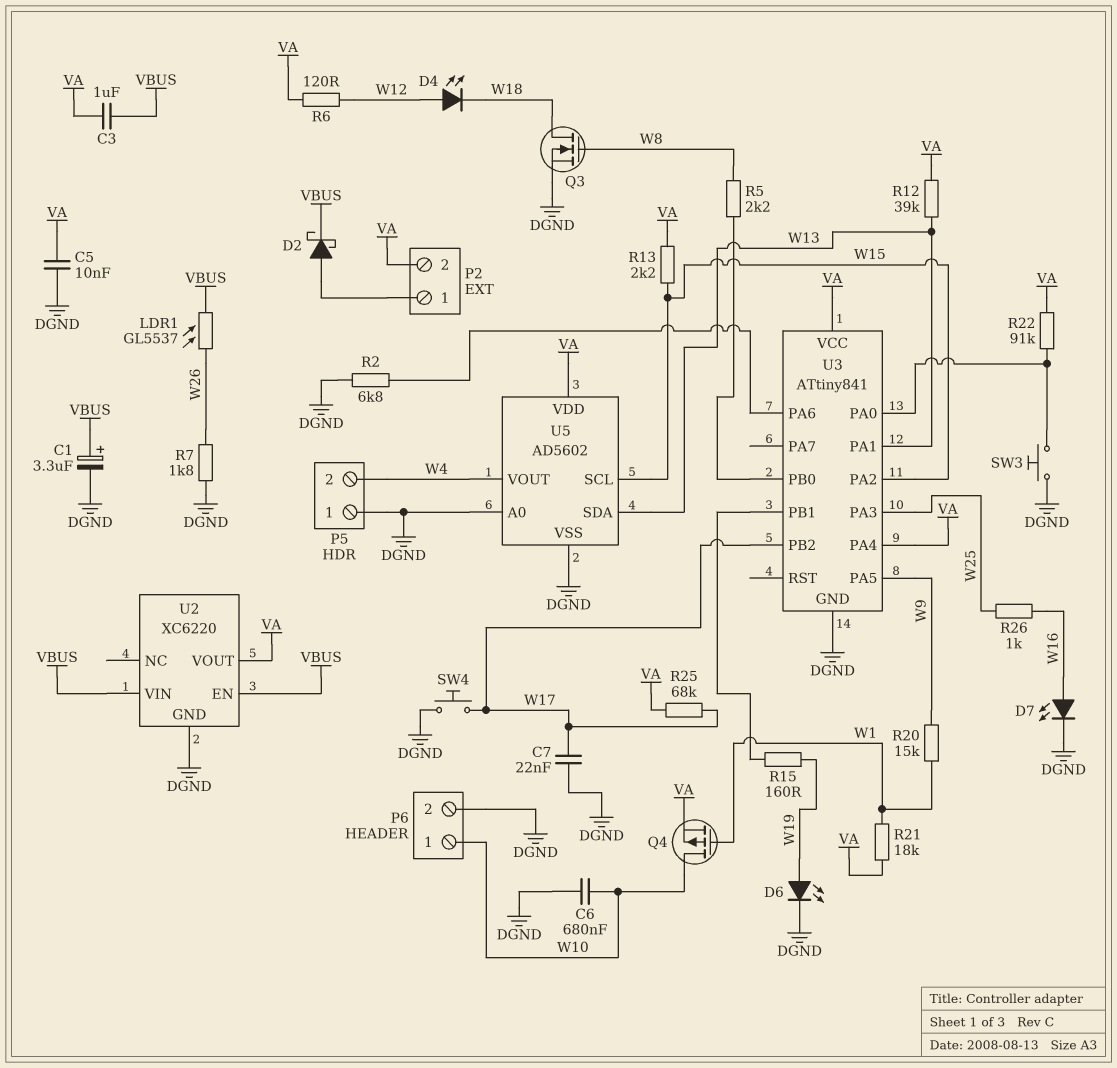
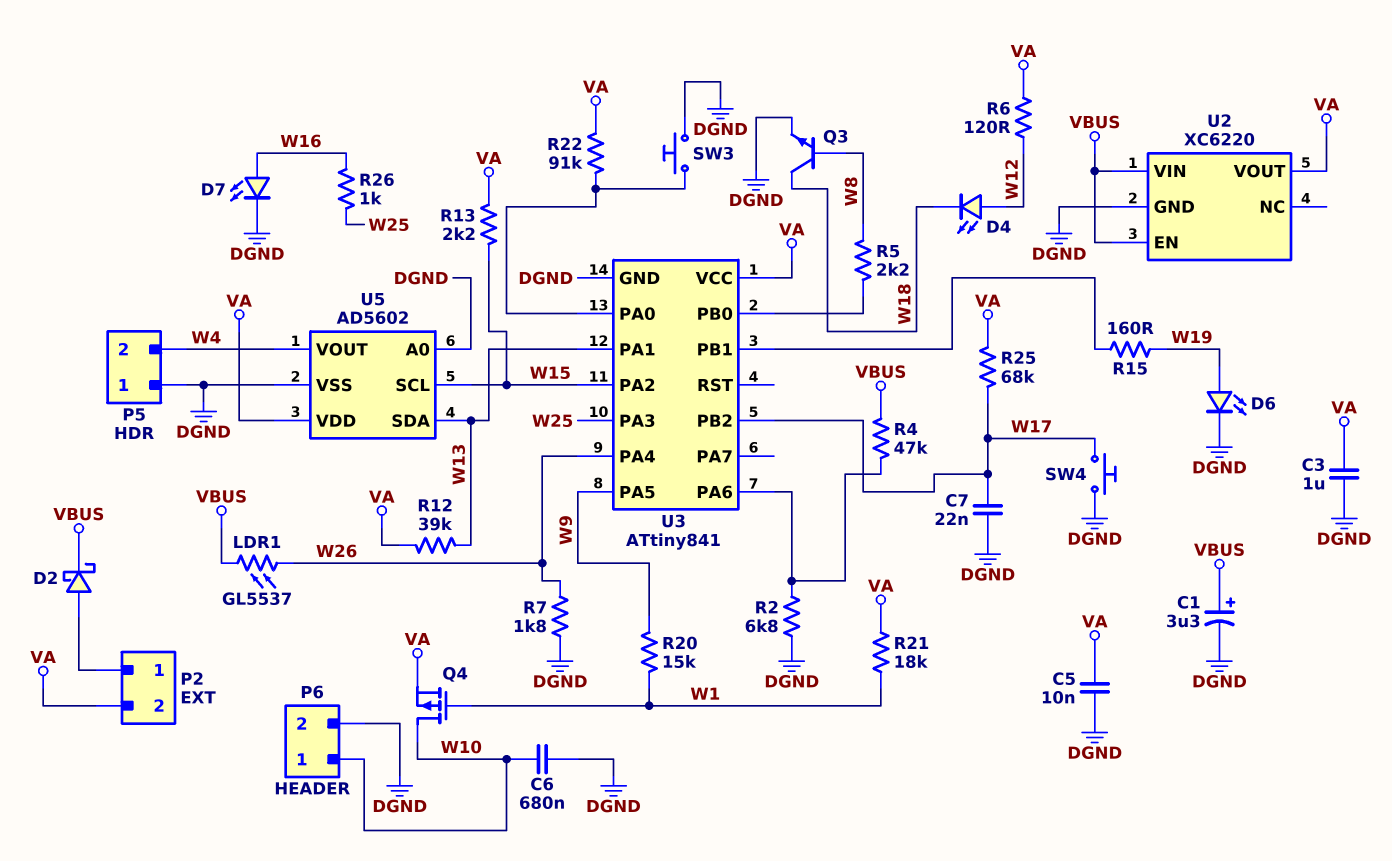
C3: 1uF (VA, VBUS) -> 1uF (DGND, VA)
Q3: NMOS (G W8, D W18, S DGND) -> NPN (B W8, C W18, E DGND)
R4: none -> 47k (U3/PA6, VBUS)
U3 pin PA4: VA -> W26

